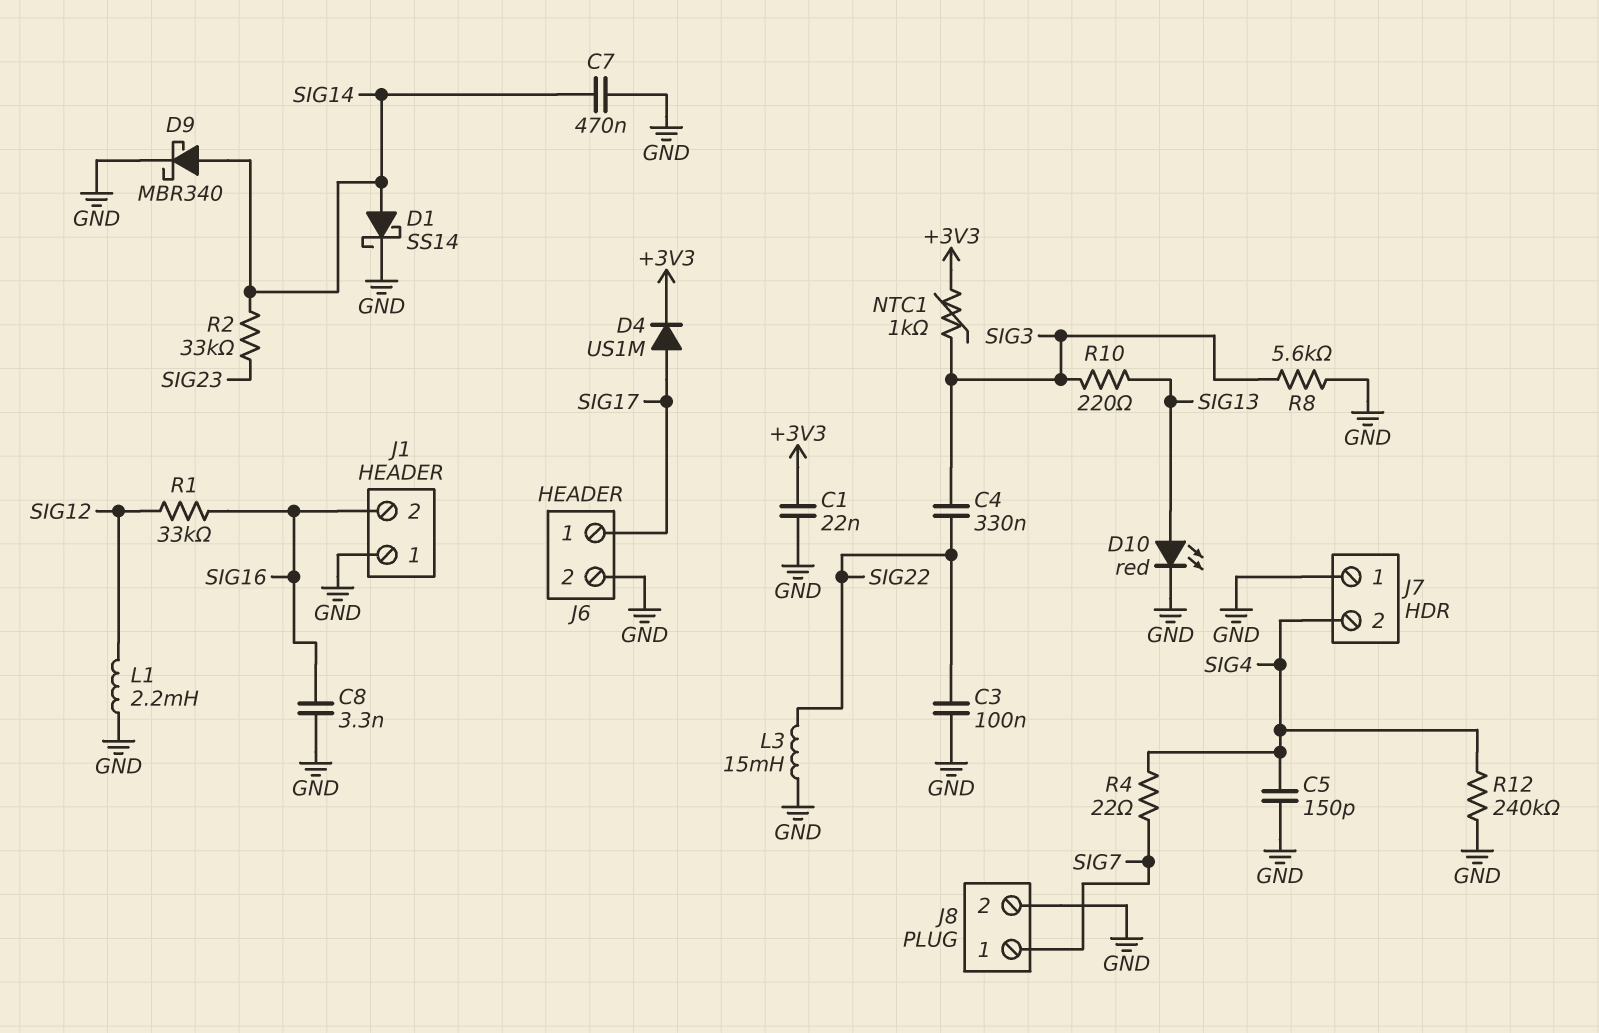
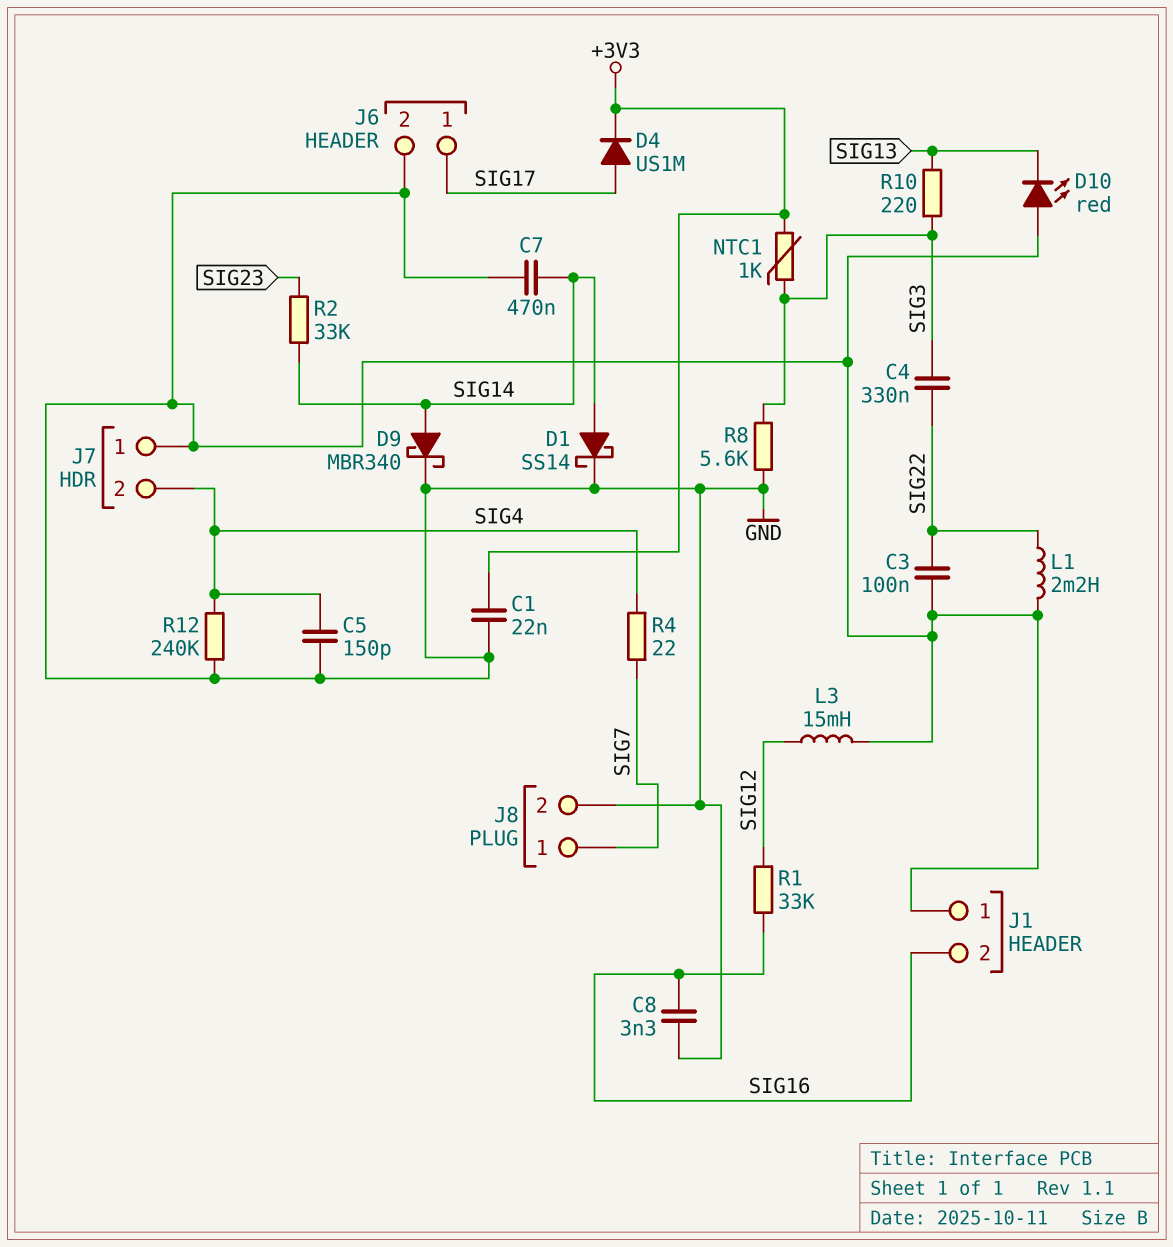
D10: LED red (A SIG13, K GND) -> LED red (A GND, K SIG13)
L1: 2.2mH (GND, SIG12) -> 2.2mH (GND, SIG22)
L3: 15mH (GND, SIG22) -> 15mH (GND, SIG12)

